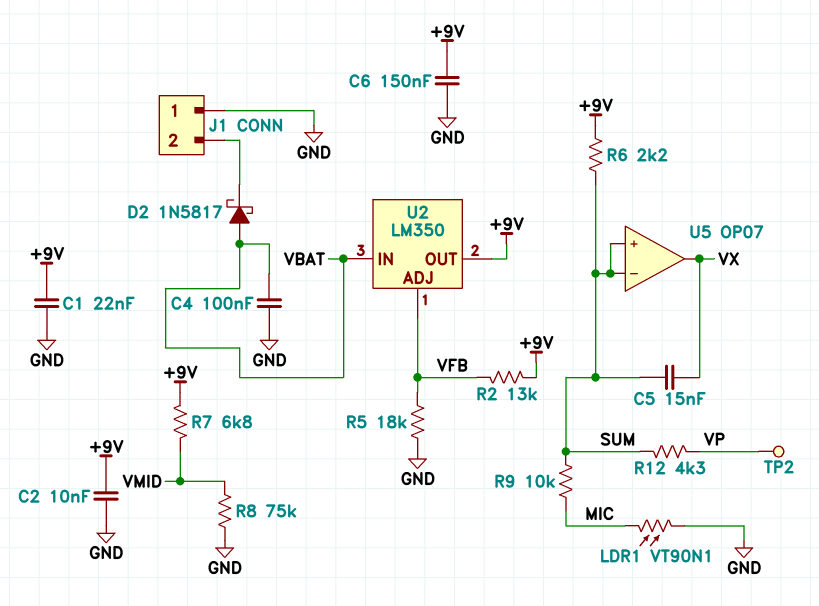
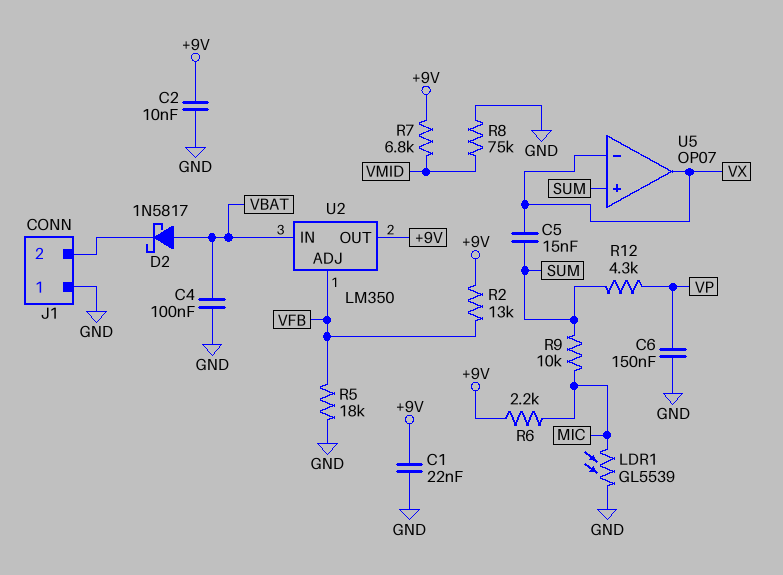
C6: 150nF (+9V, GND) -> 150nF (GND, VP)
LDR1: VT90N1 (GND, MIC) -> GL5539 (GND, MIC)
R6: 2.2k (+9V, SUM) -> 2.2k (+9V, MIC)
TP2: test point (VP) -> none
U5 pin in-: SUM -> VX

